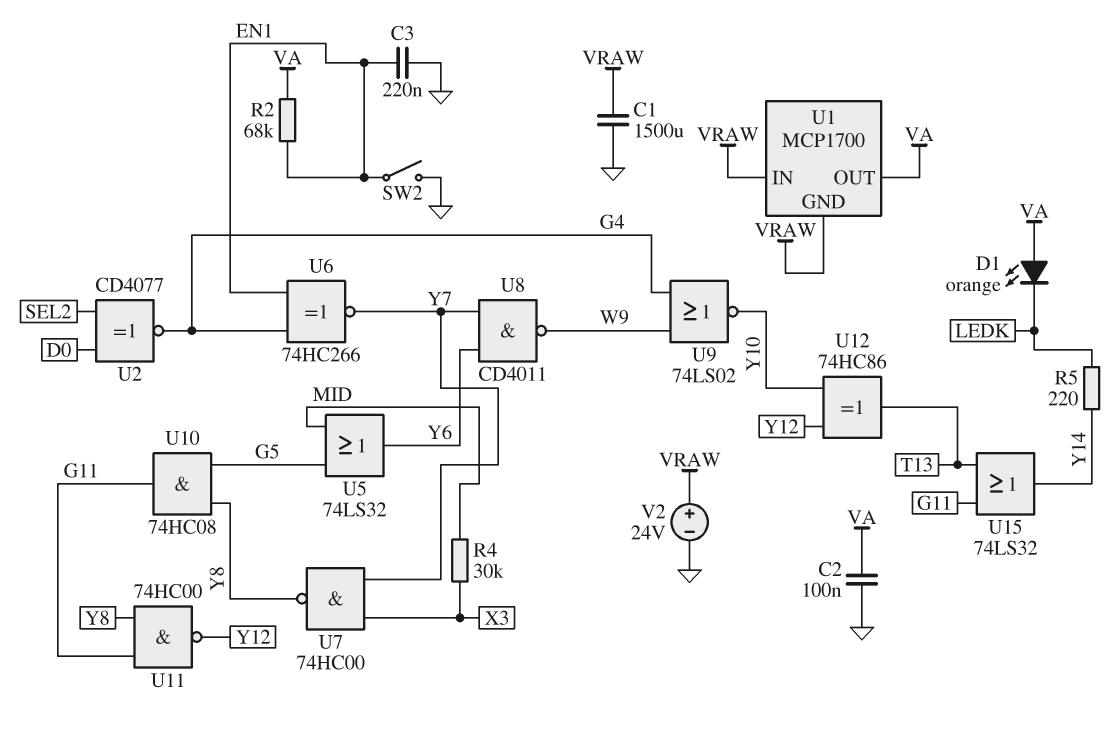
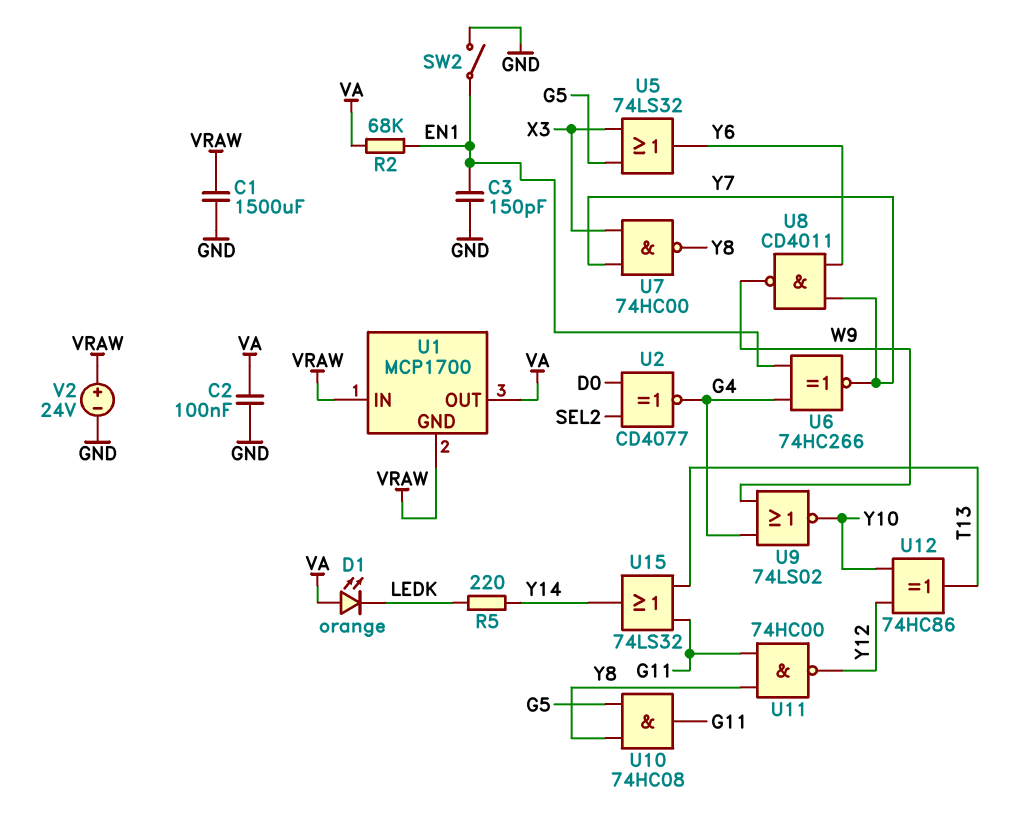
C3: 220nF (EN1, GND) -> 150pF (EN1, GND)
R4: 30k (MID, X3) -> none
U5: OR 74LS32 (in G5, in MID, out Y6) -> OR 74LS32 (in G5, in X3, out Y6)

